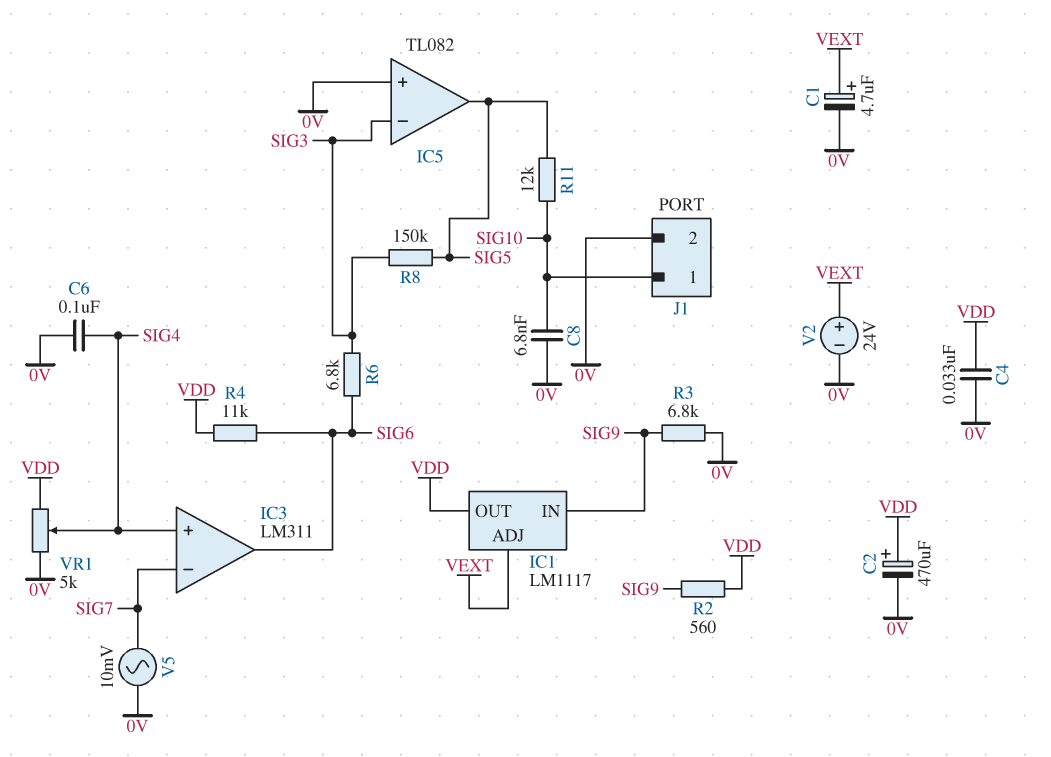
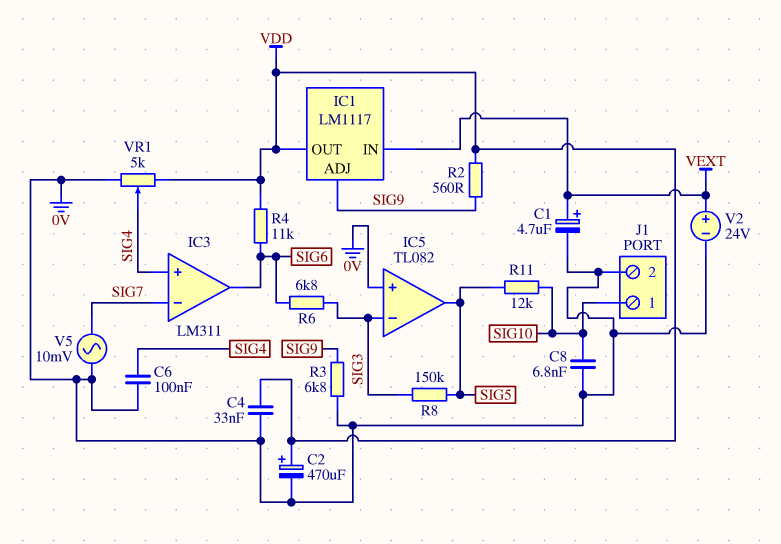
IC1 pin ADJ: VEXT -> SIG9
IC1 pin IN: SIG9 -> VEXT

